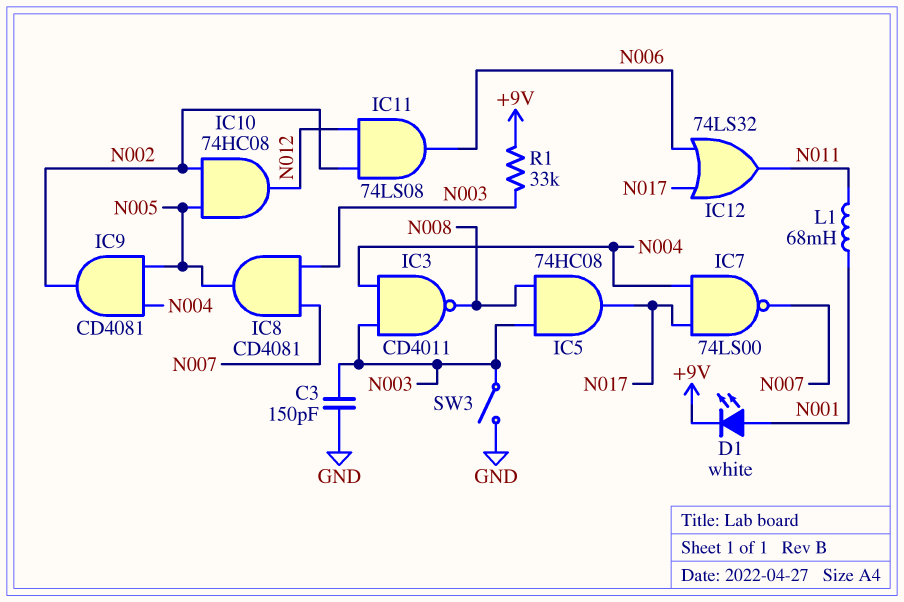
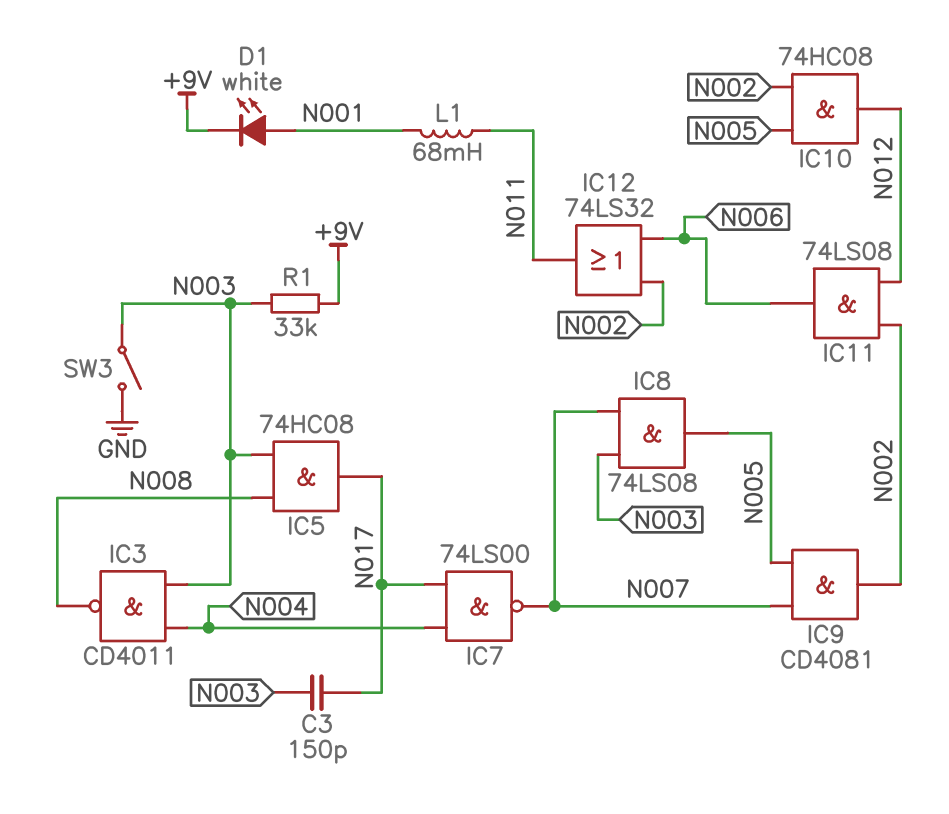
C3: 150pF (GND, N003) -> 150pF (N003, N017)
IC8: AND CD4081 (in N003, in N007, out N005) -> AND 74LS08 (in N003, in N007, out N005)
IC9: AND CD4081 (in N004, in N005, out N002) -> AND CD4081 (in N005, in N007, out N002)
IC12: OR 74LS32 (in N006, in N017, out N011) -> OR 74LS32 (in N002, in N006, out N011)

